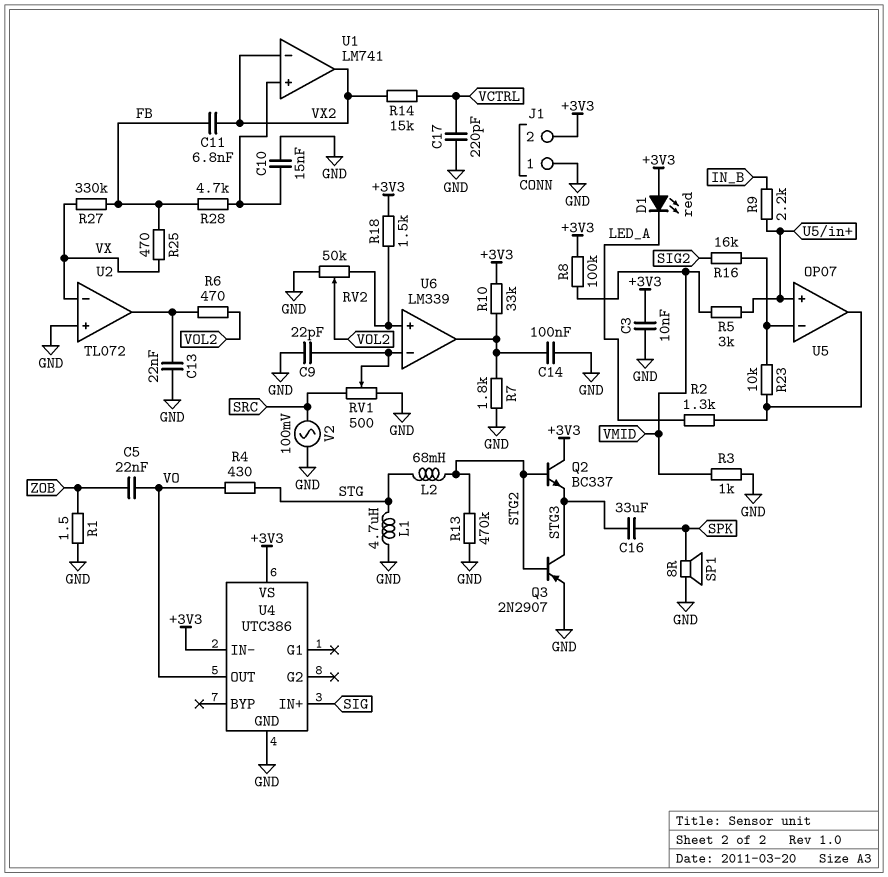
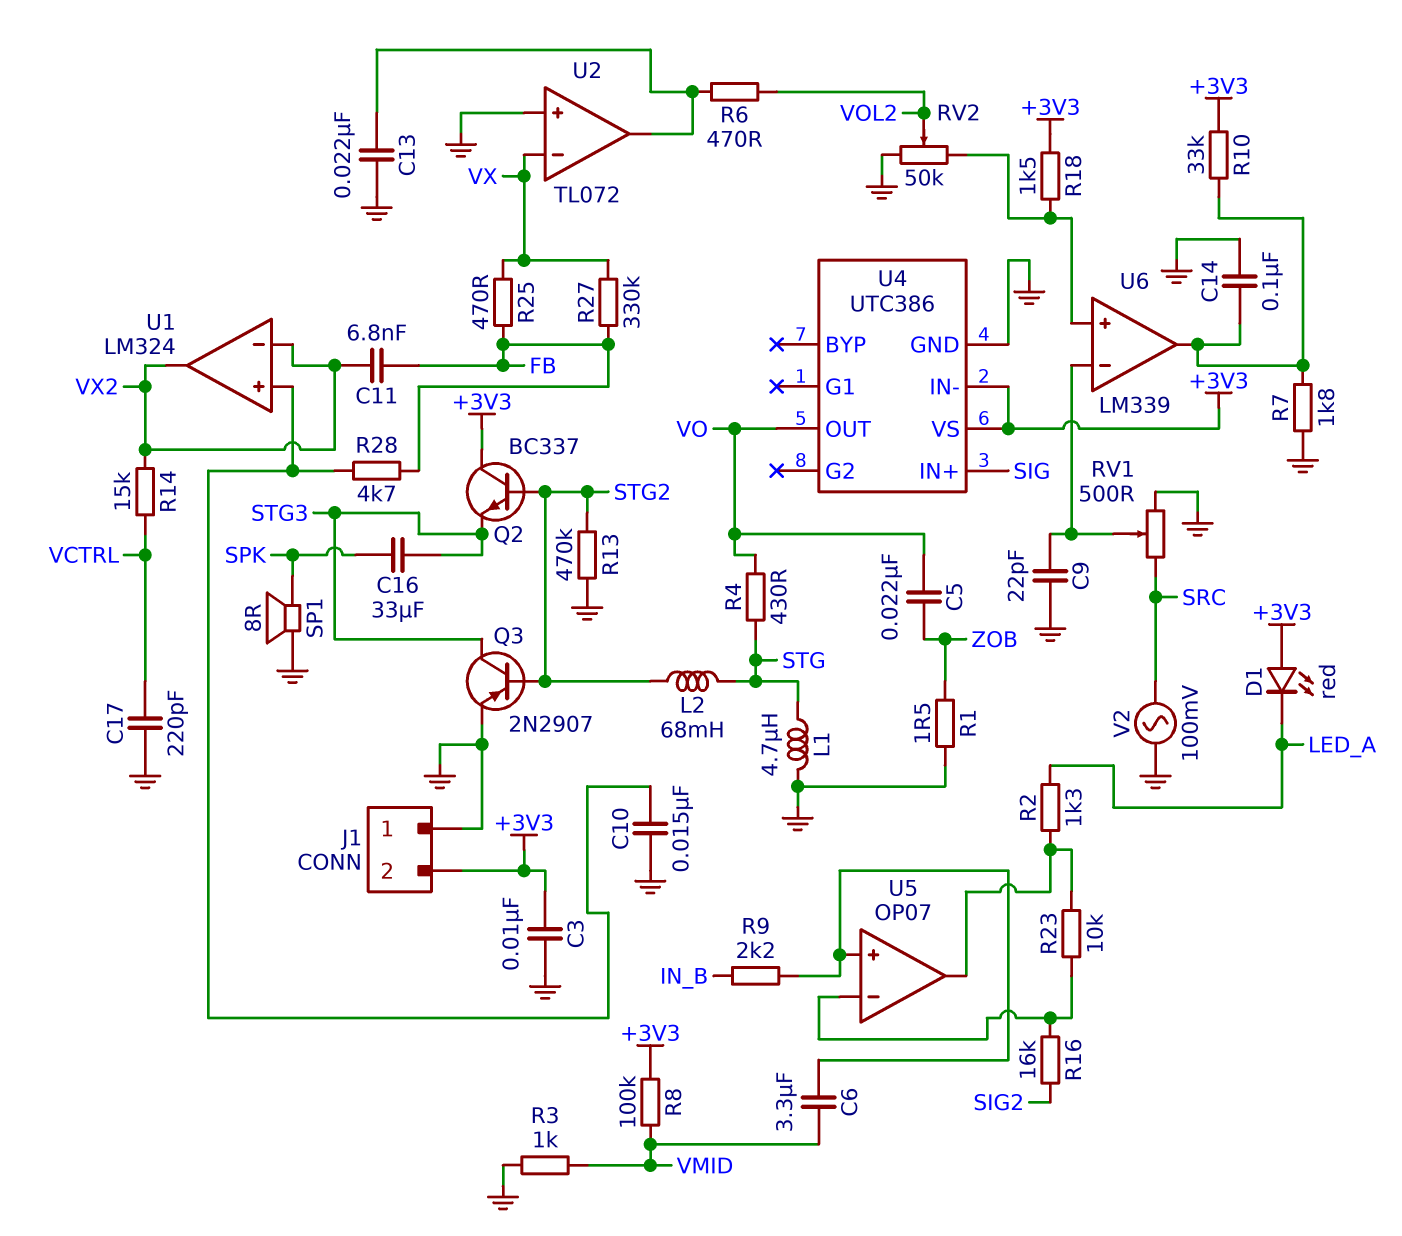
C6: none -> 3.3uF (U5/in+, VMID)
R5: 3k (U5/in+, VMID) -> none
U1: LM741 -> LM324

